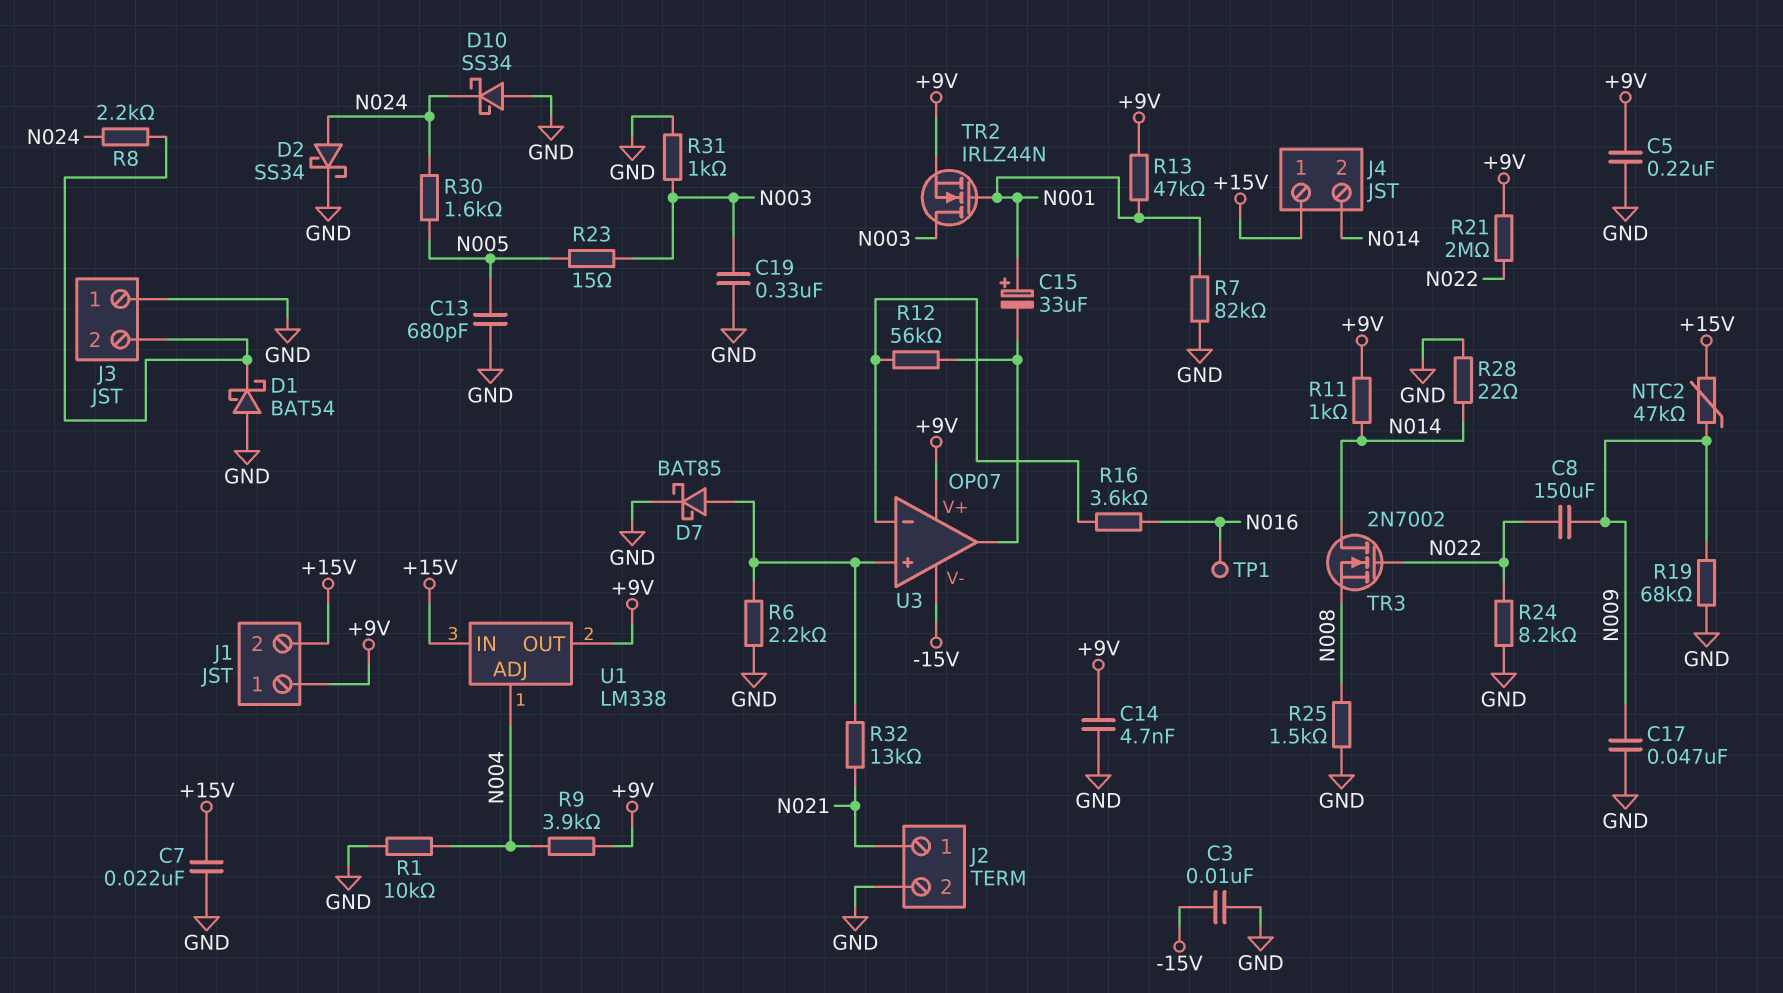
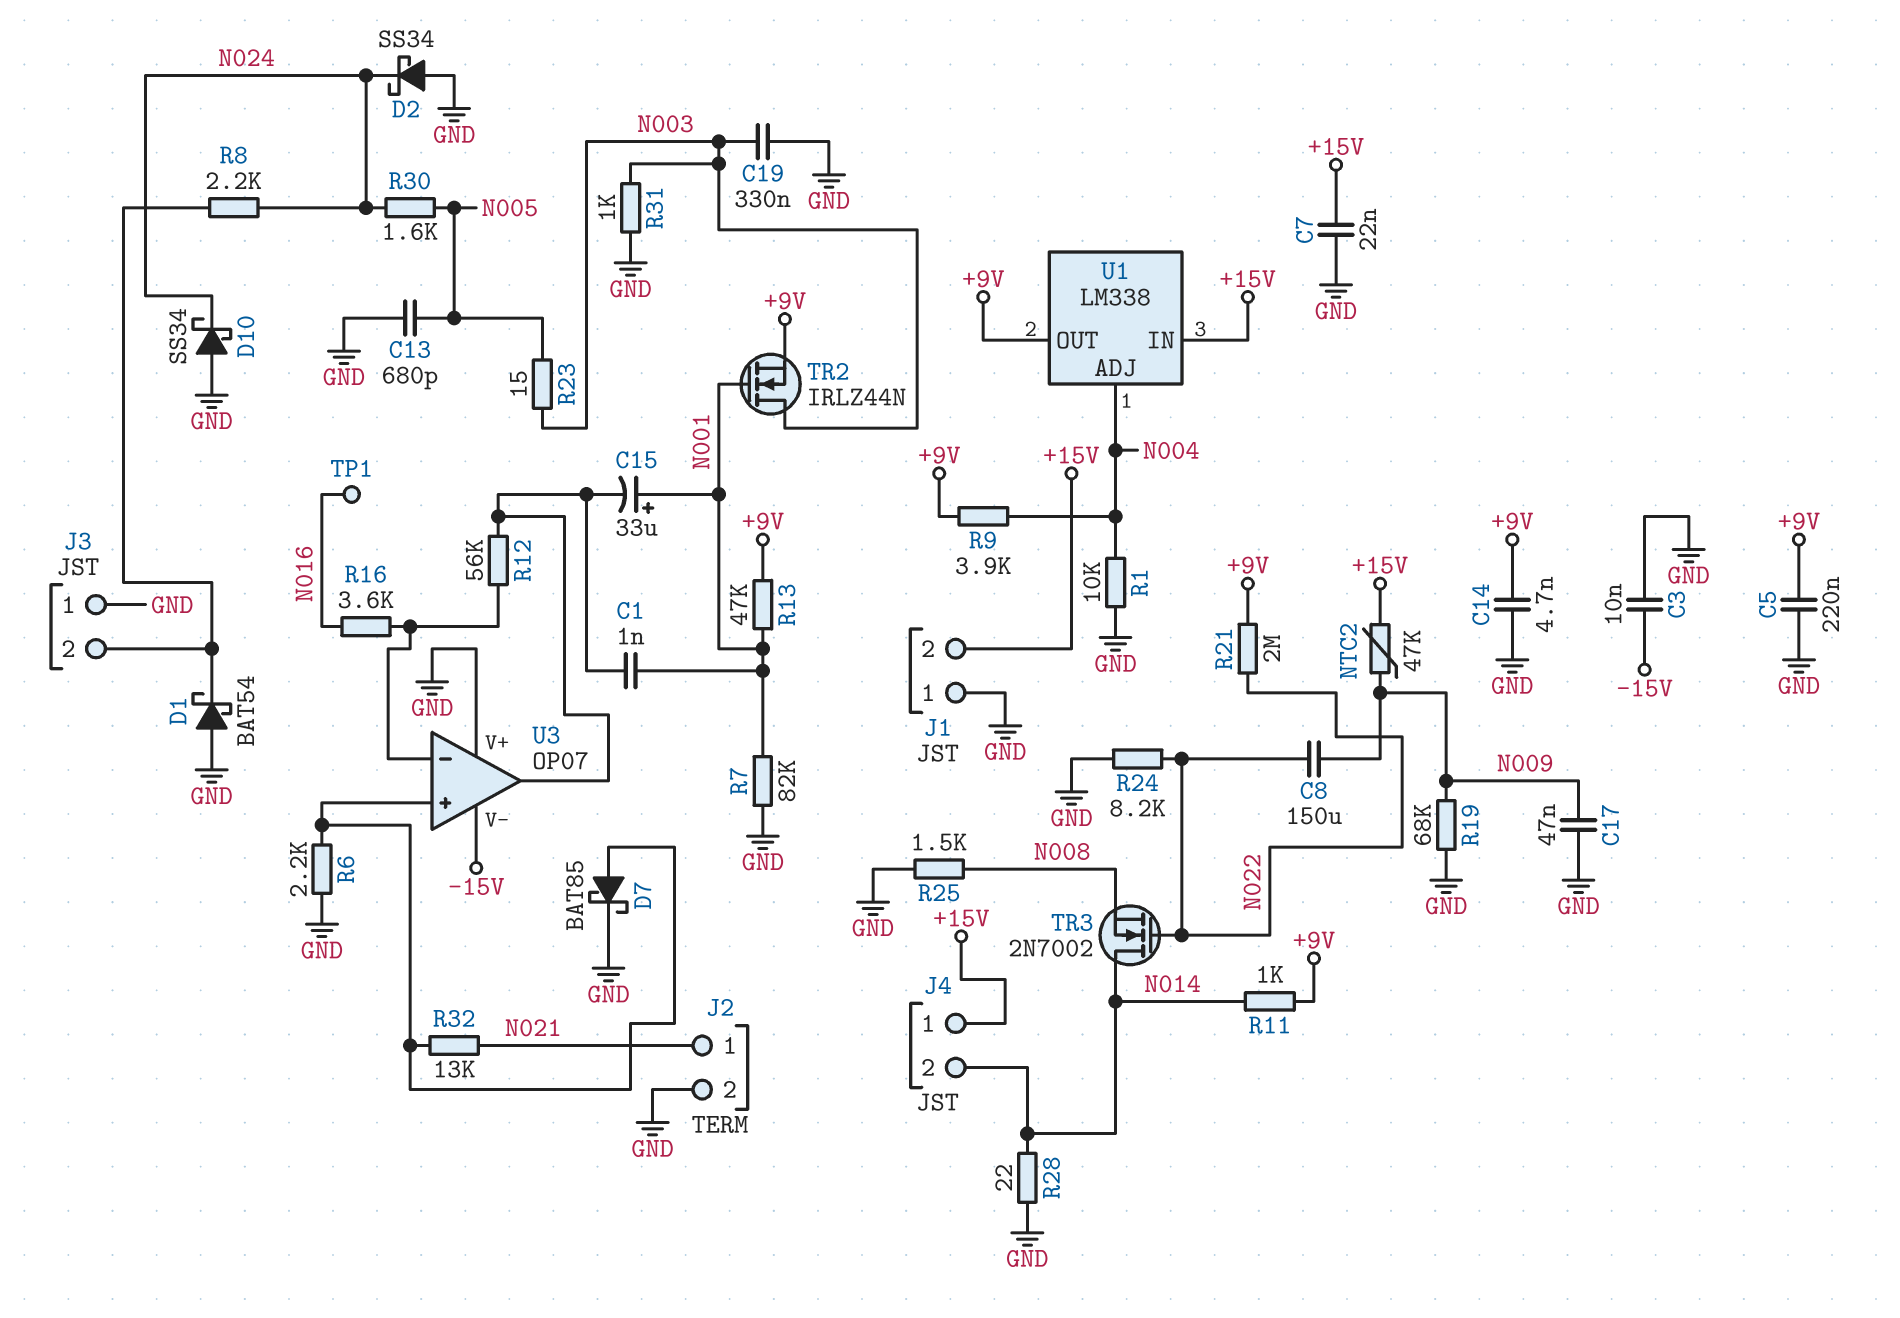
C1: none -> 1nF (N001, U3/out)
D2: schottky SS34 (A N024, K GND) -> schottky SS34 (A GND, K N024)
J1 pin 1: +9V -> GND
U3 pin V+: +9V -> GND

